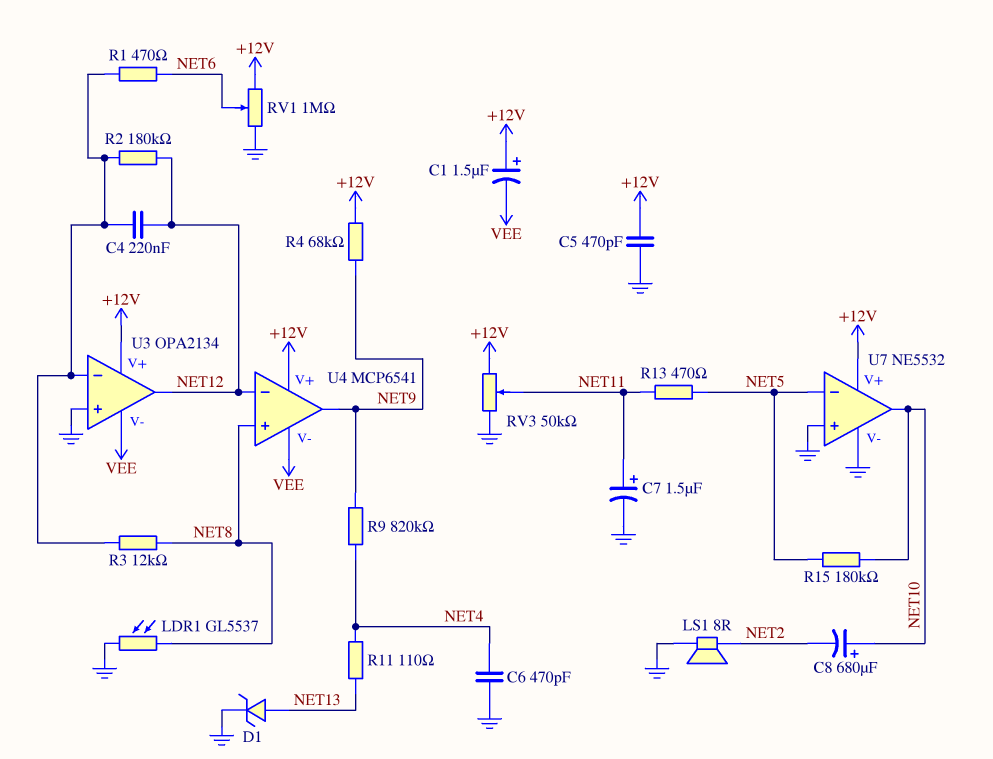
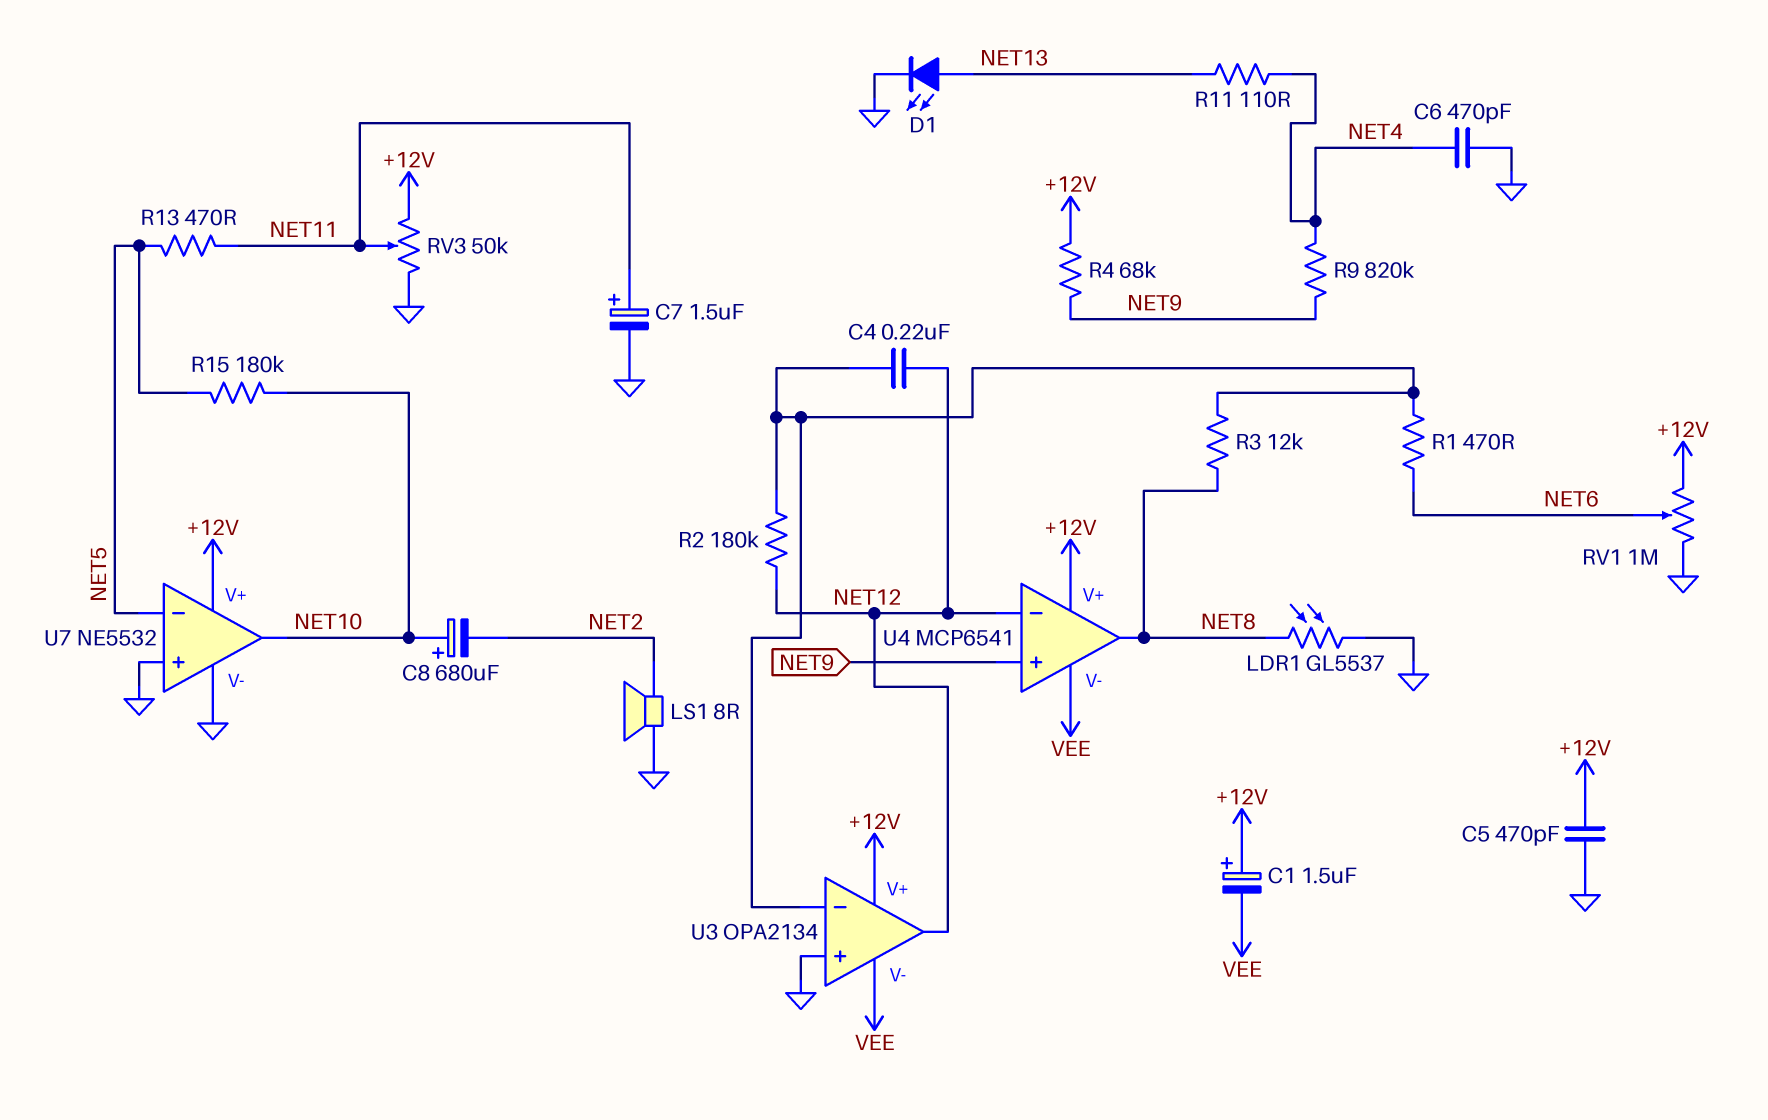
D1: zener (A NET13, K GND) -> LED (A NET13, K GND)
U4 pin in+: NET8 -> NET9
U4 pin out: NET9 -> NET8

